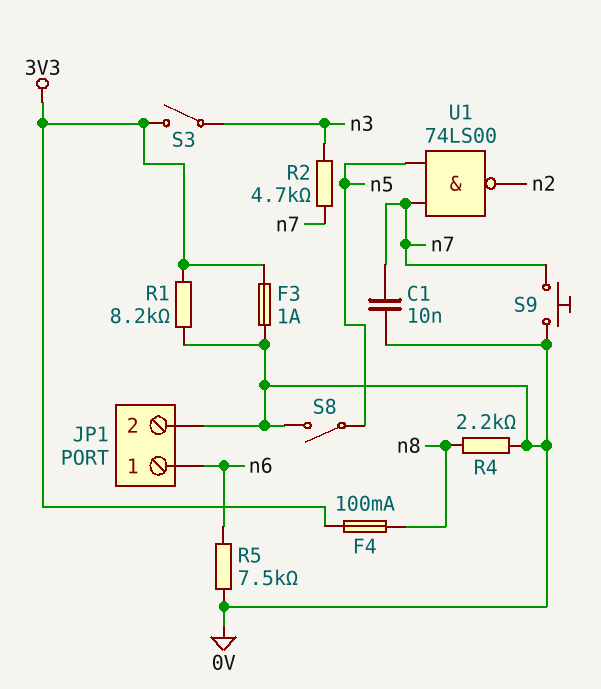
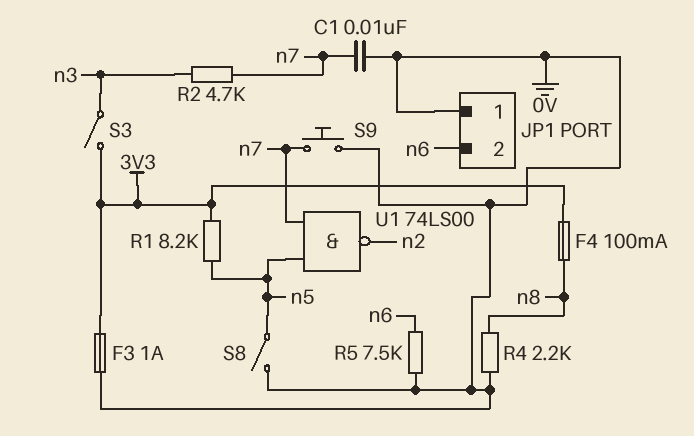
JP1 pin 1: n6 -> 0V
JP1 pin 2: 0V -> n6
R1: 8.2k (0V, 3V3) -> 8.2k (3V3, n5)

